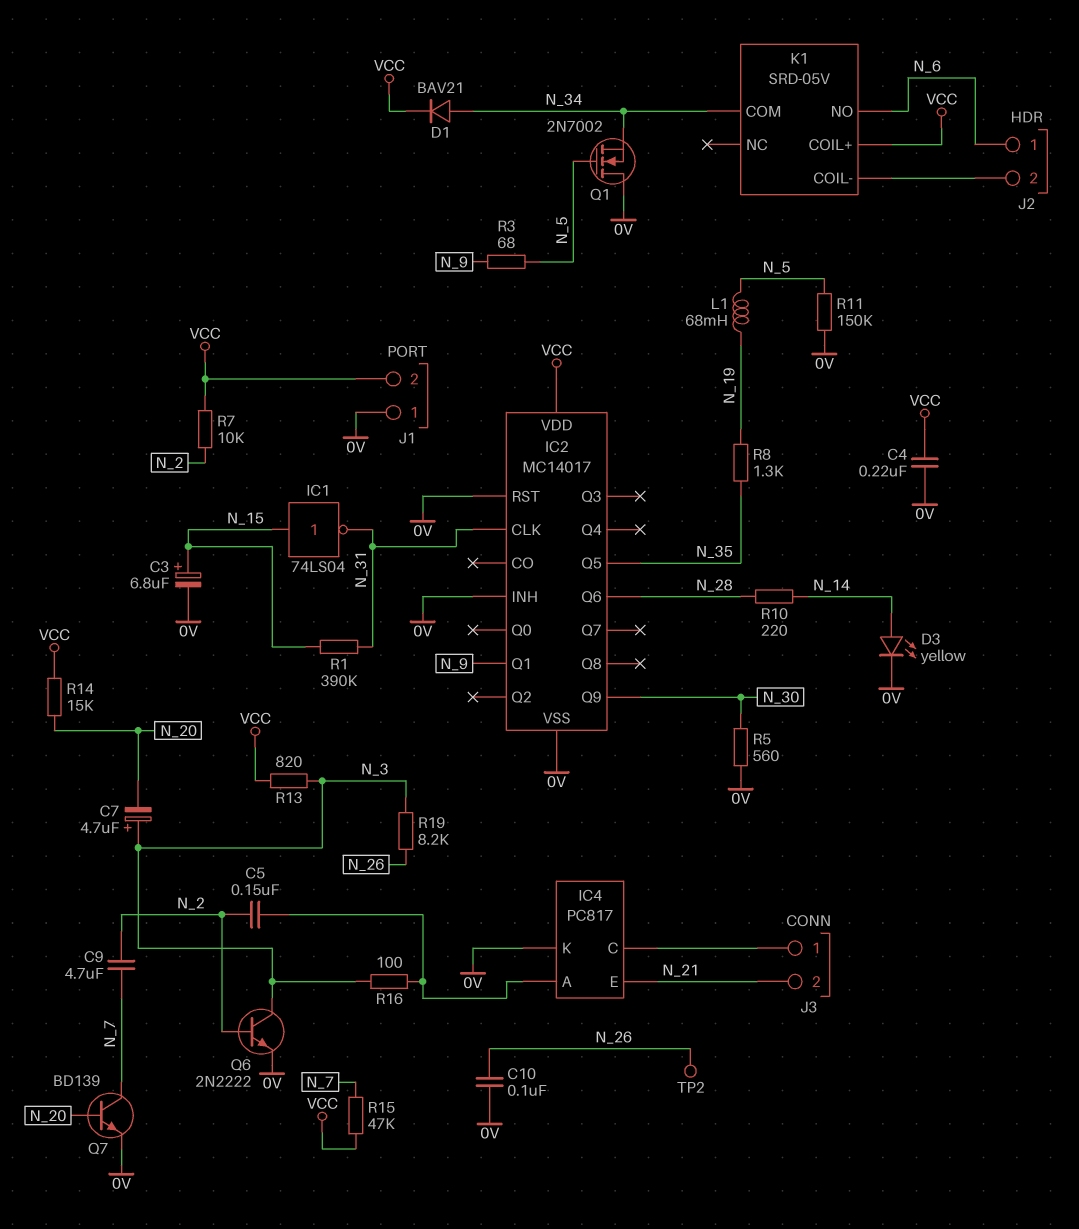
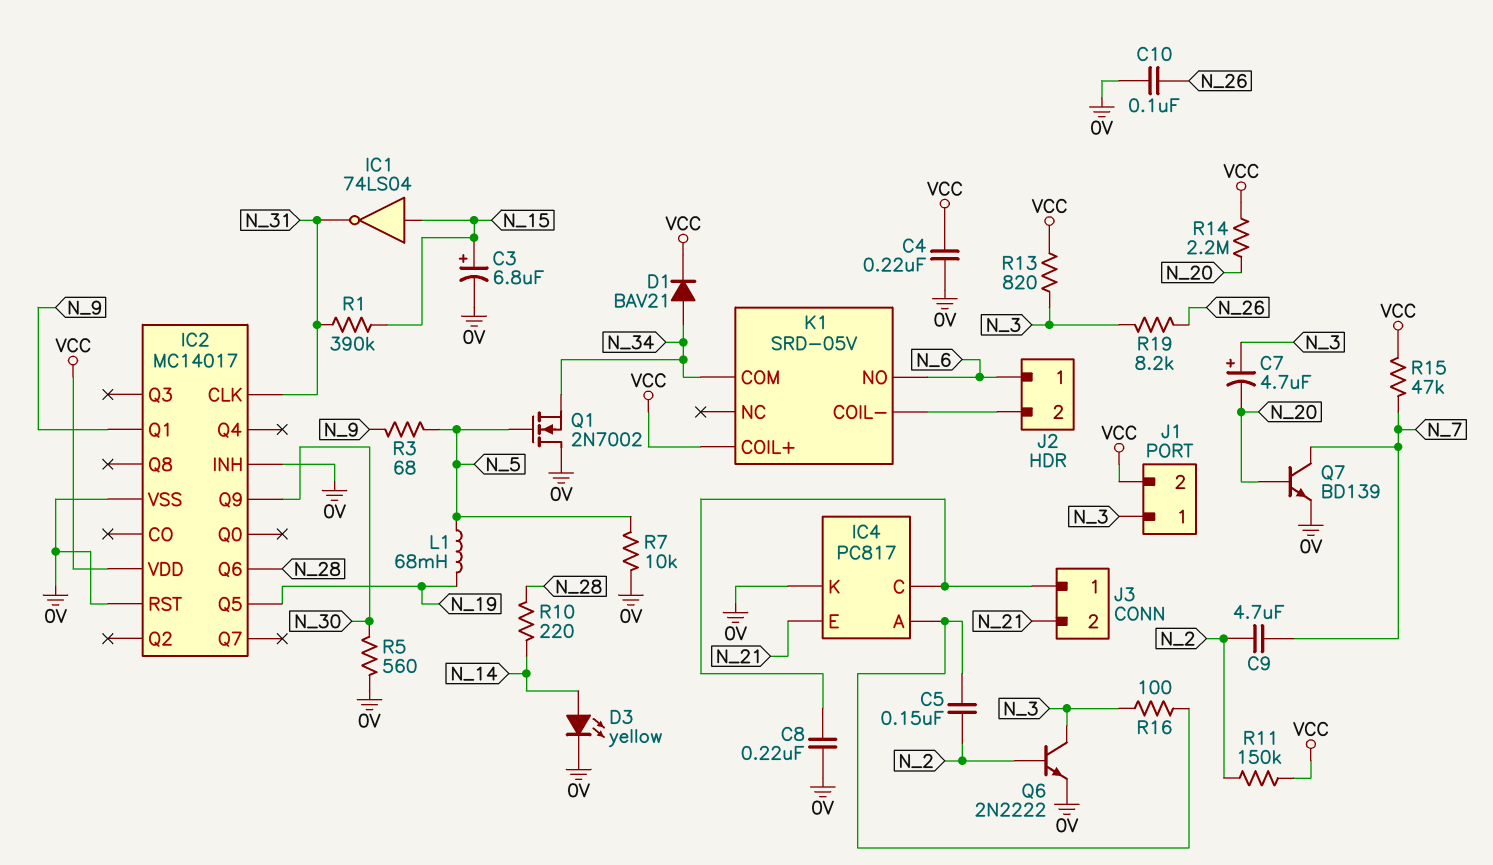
C8: none -> 220nF (0V, IC4/C)
IC2 pin Q5: N_35 -> N_19
J1 pin 1: 0V -> N_3
R7: 10k (N_2, VCC) -> 10k (0V, N_5)
R8: 1.3k (N_19, N_35) -> none
R11: 150k (0V, N_5) -> 150k (N_2, VCC)
R14: 15k (N_20, VCC) -> 2.2M (N_20, VCC)
TP2: test point (N_26) -> none

